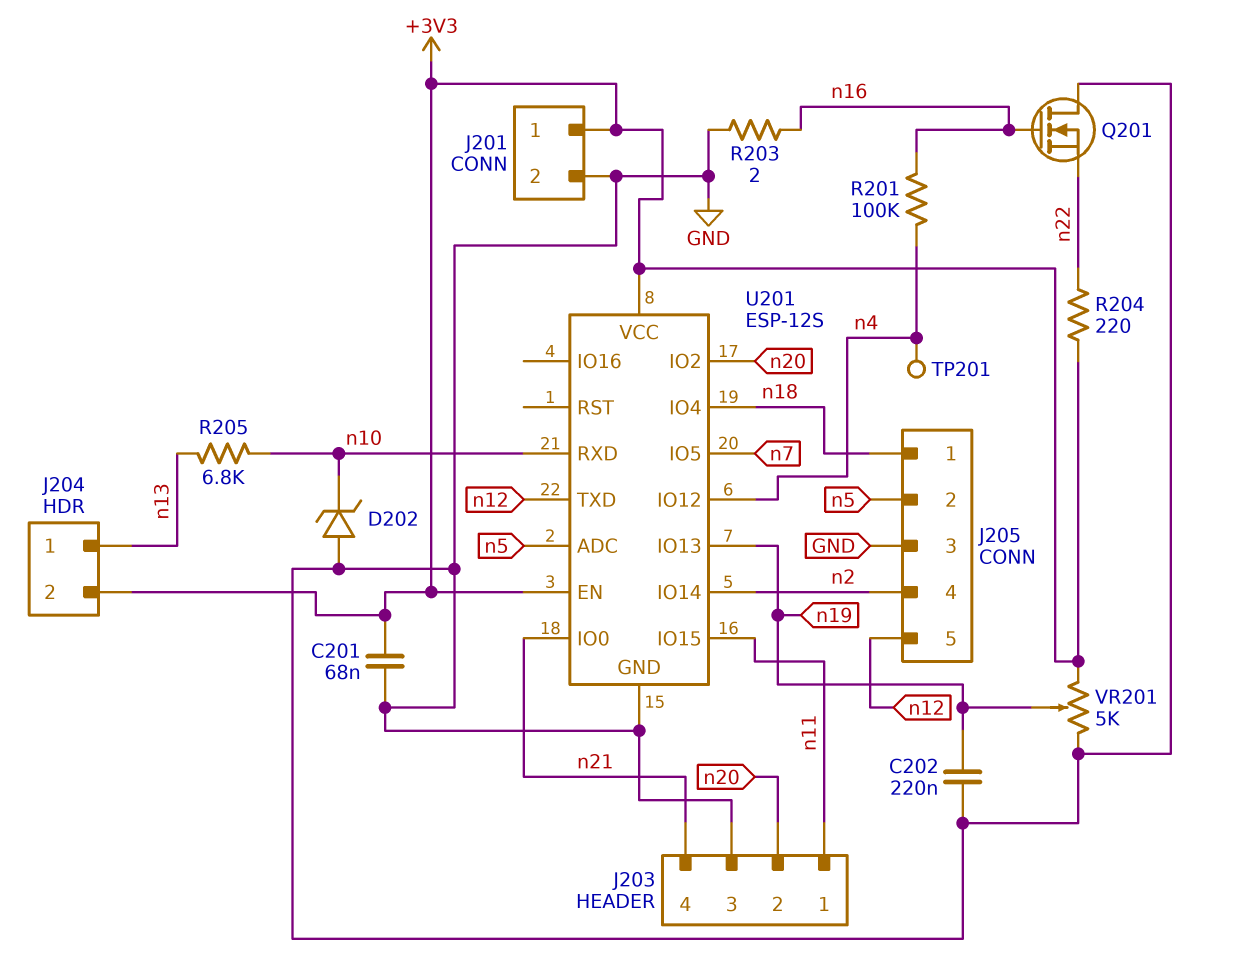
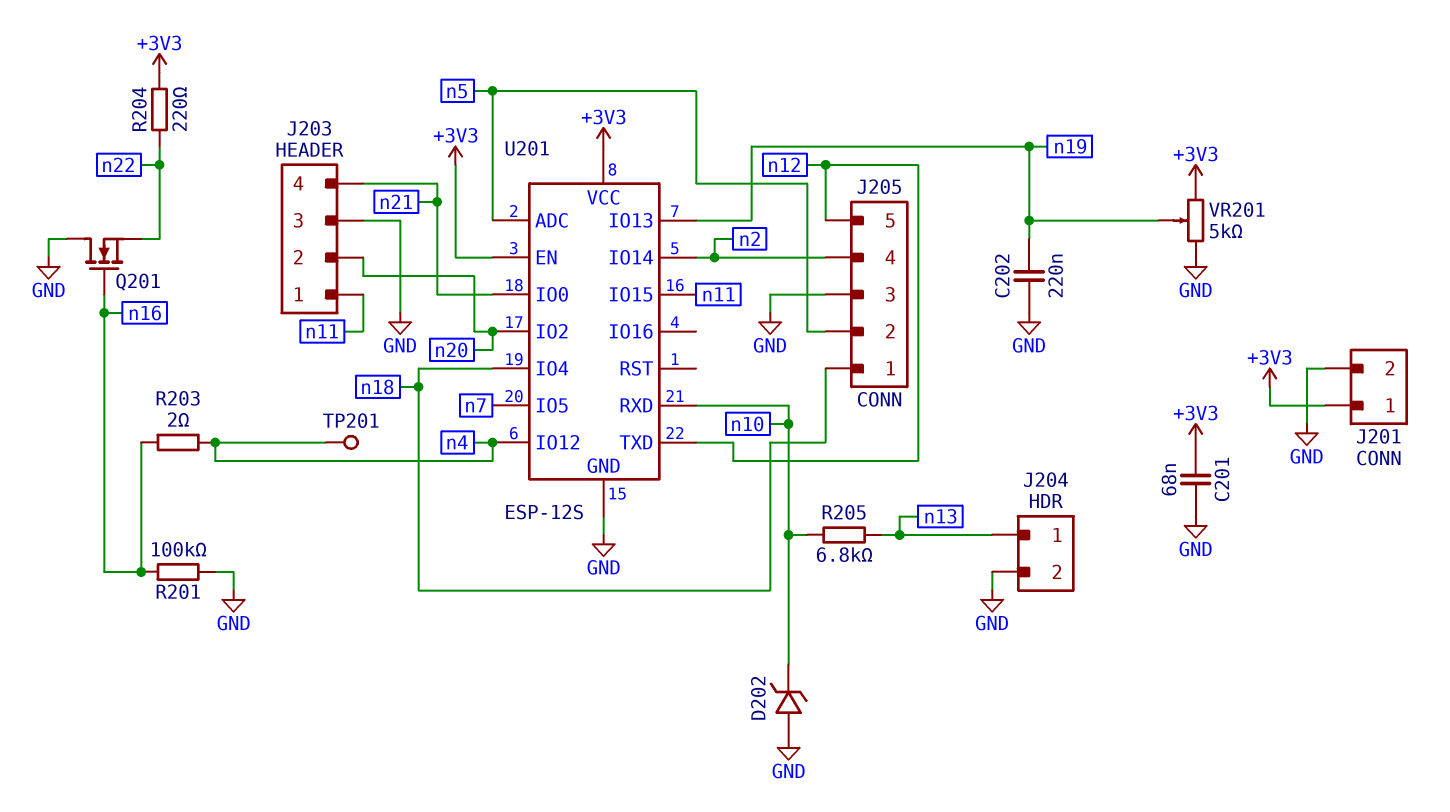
J204 pin 2: +3V3 -> GND
R201: 100k (n4, n16) -> 100k (GND, n16)
R203: 2 (GND, n16) -> 2 (n4, n16)

